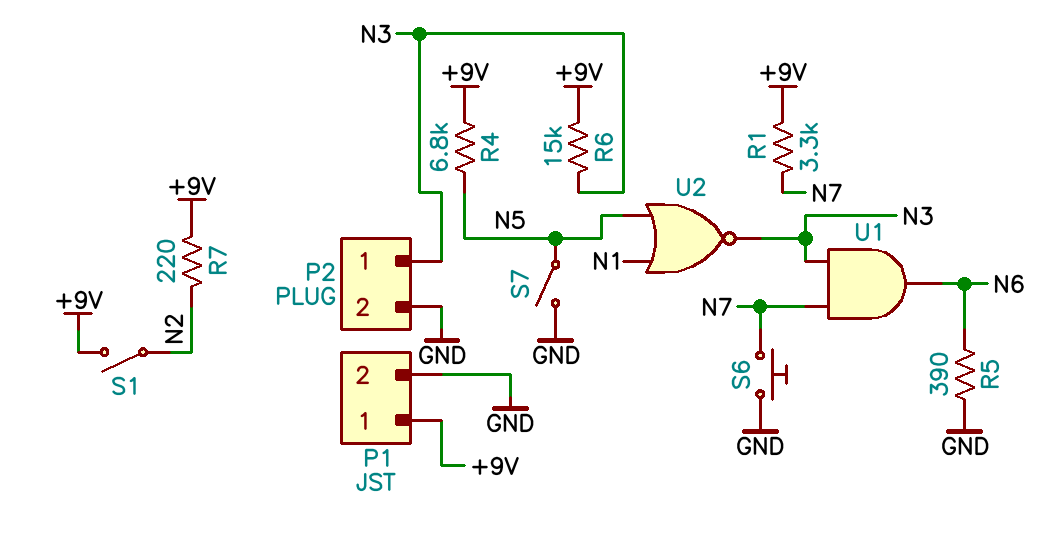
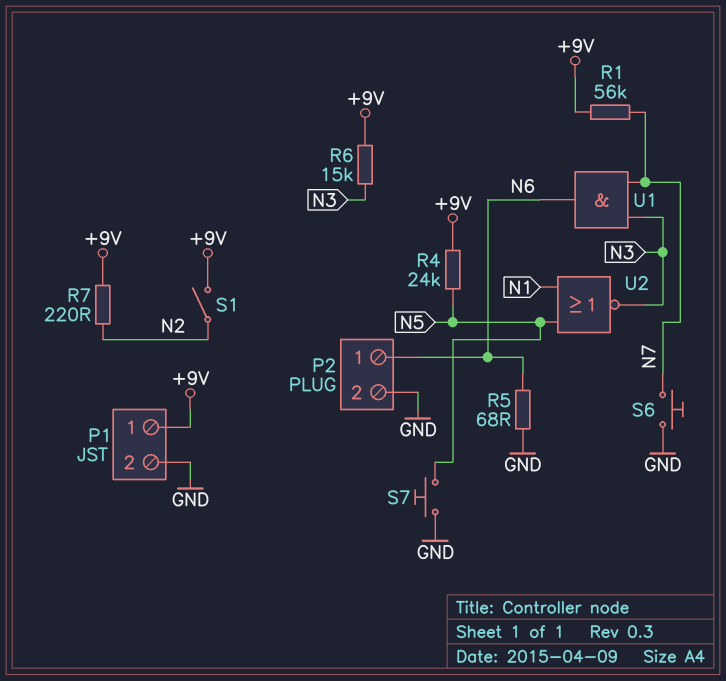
P2 pin 1: N3 -> N6
R1: 3.3k (+9V, N7) -> 56k (+9V, N7)
R4: 6.8k (+9V, N5) -> 24k (+9V, N5)
R5: 390 (GND, N6) -> 68 (GND, N6)
S7: switch (GND, N5) -> button (GND, N5)

